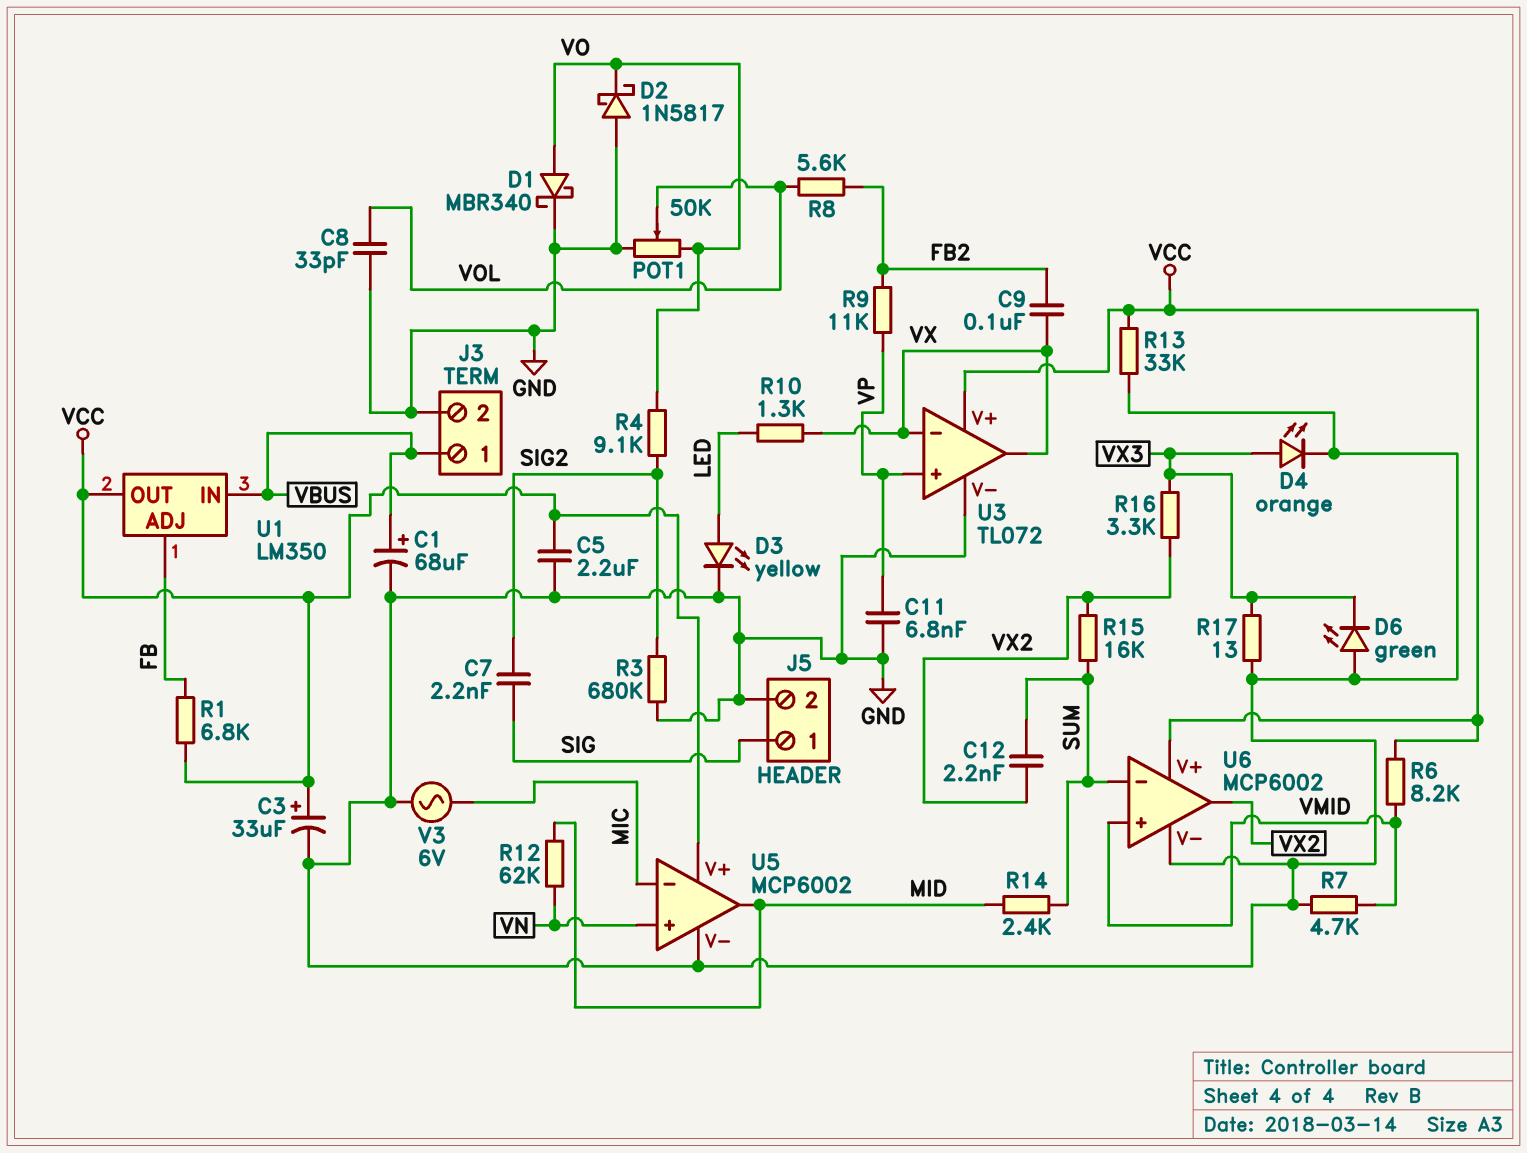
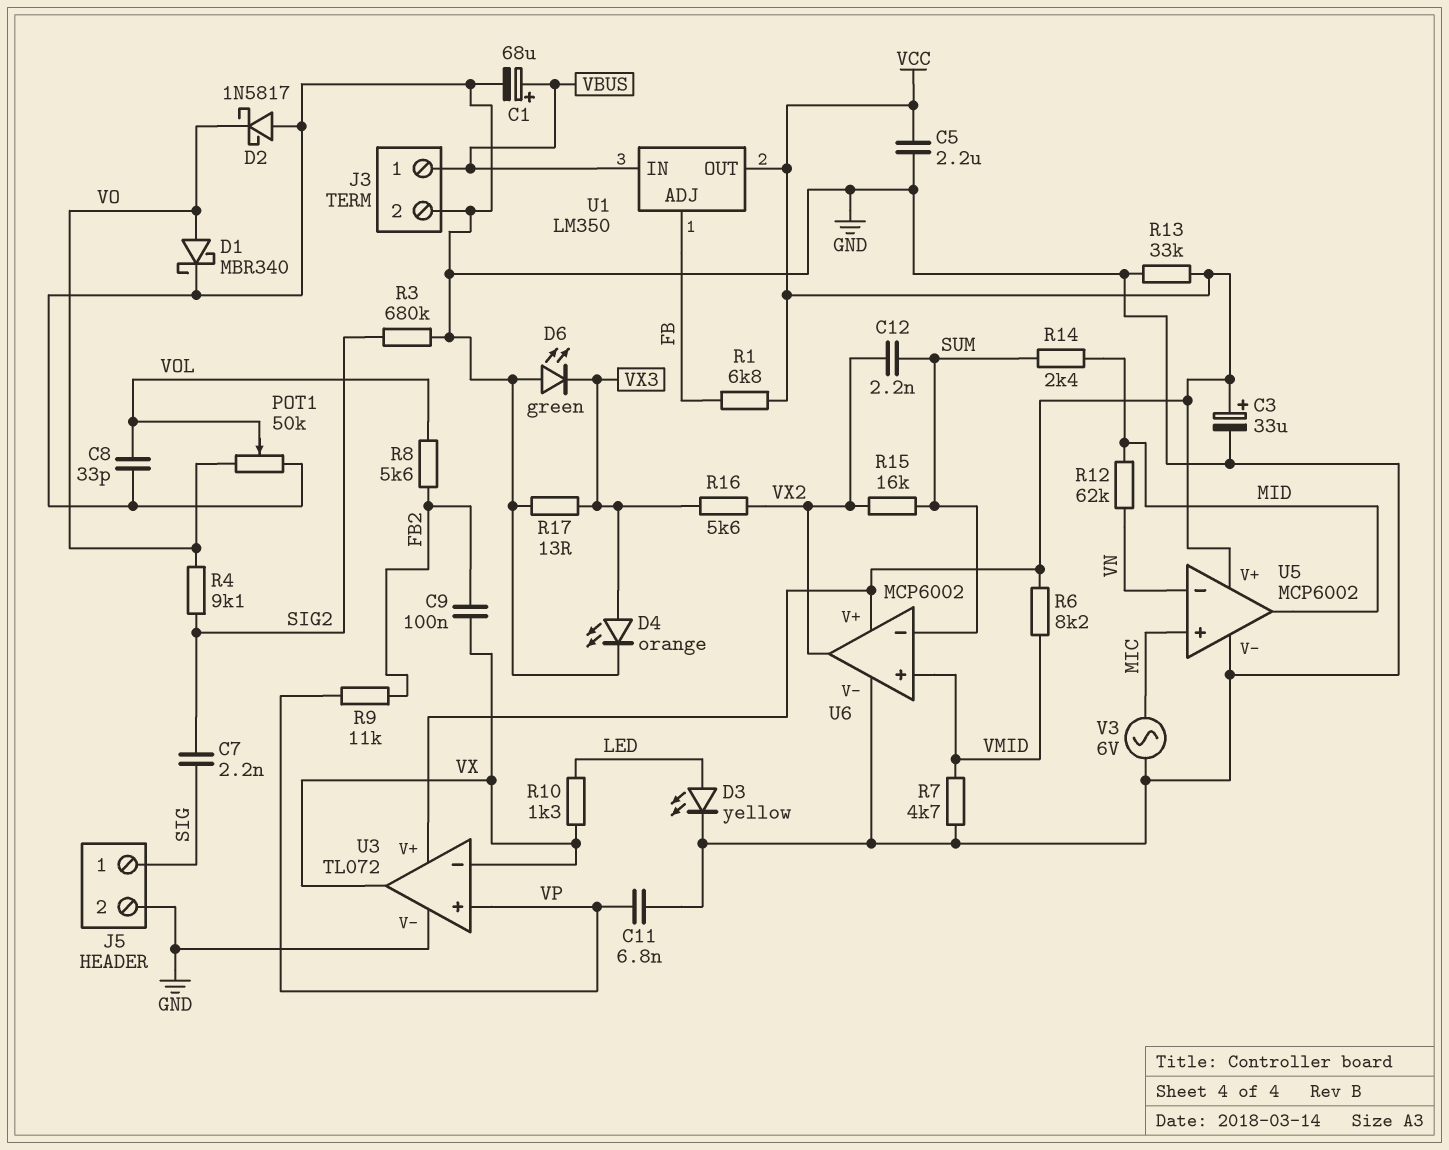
R16: 3.3k (VX2, VX3) -> 5.6k (VX2, VX3)
U5 pin in+: VN -> MIC
U5 pin in-: MIC -> VN

